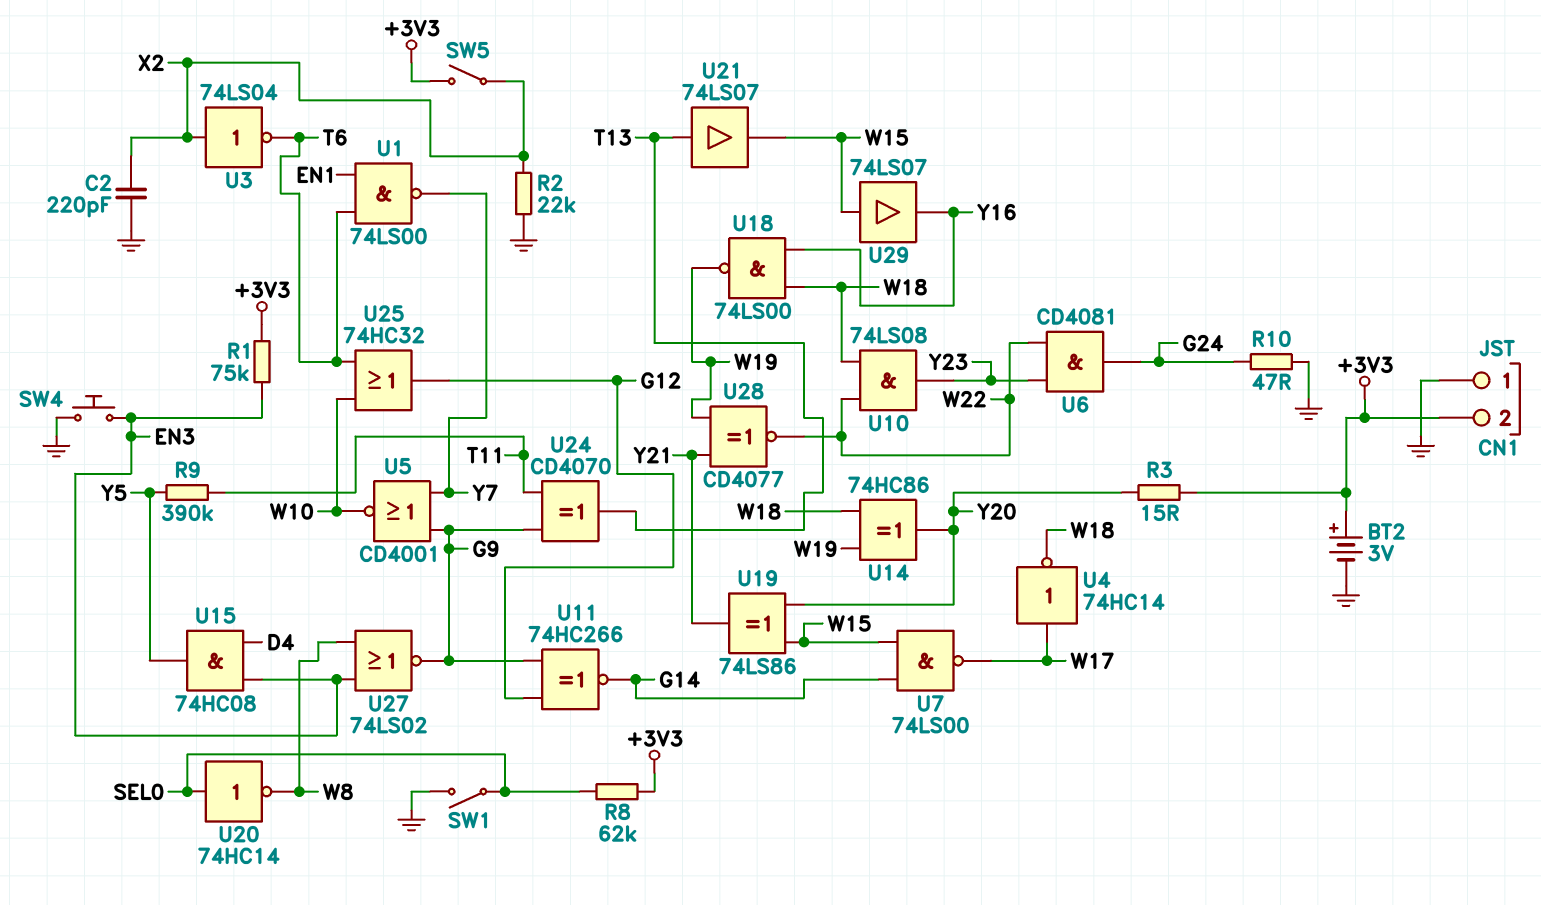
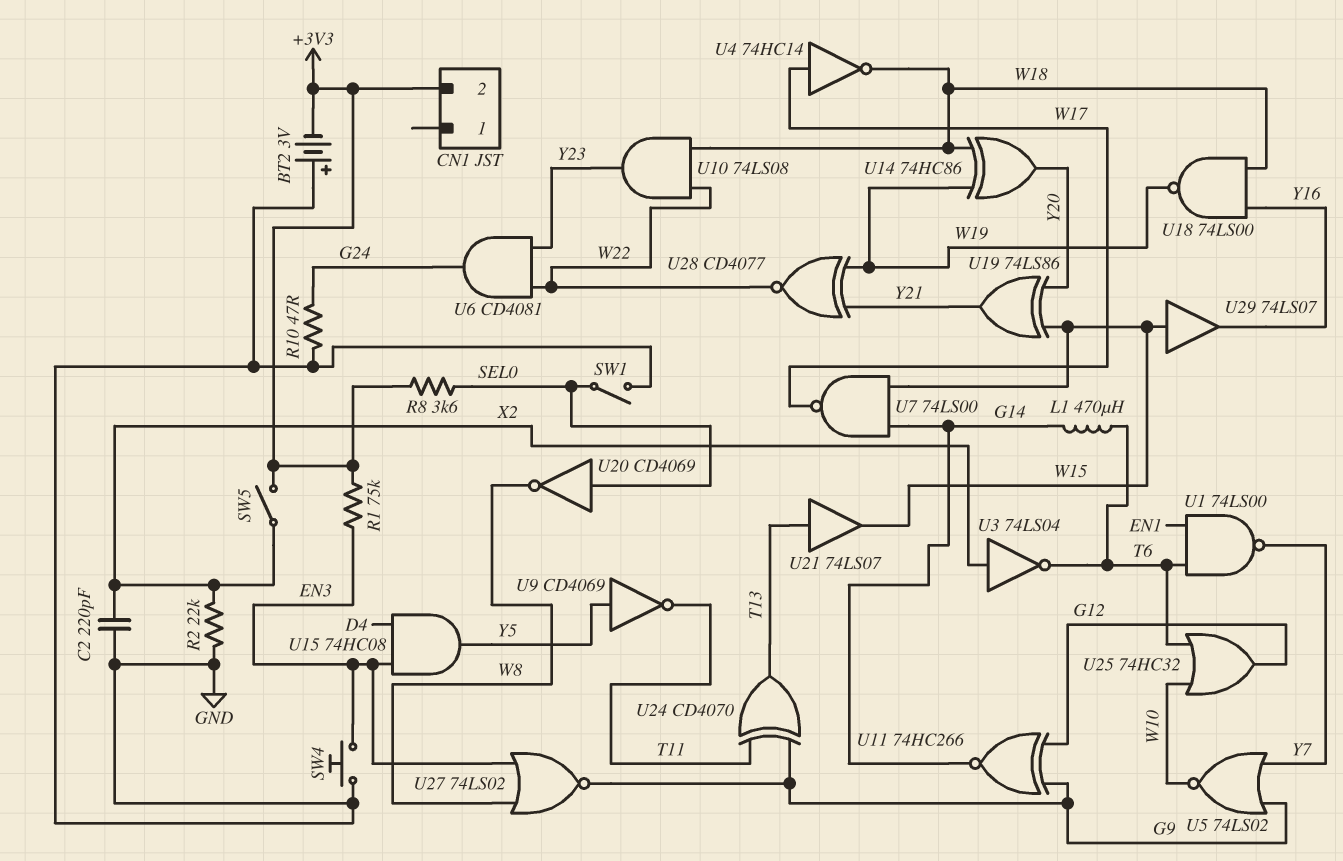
BT2: 3V (plus +3V3, minus GND) -> 3V (plus GND, minus +3V3)
CN1 pin 1: GND -> none
L1: none -> 470uH (G14, T6)
R3: 15 (+3V3, Y20) -> none
R8: 62k (+3V3, SEL0) -> 3.6k (+3V3, SEL0)
R9: 390k (T11, Y5) -> none
U5: NOR CD4001 (in G9, in Y7, out W10) -> NOR 74LS02 (in G9, in Y7, out W10)
U9: none -> NOT CD4069 (in Y5, out T11)
U20: NOT 74HC14 (in SEL0, out W8) -> NOT CD4069 (in SEL0, out W8)

